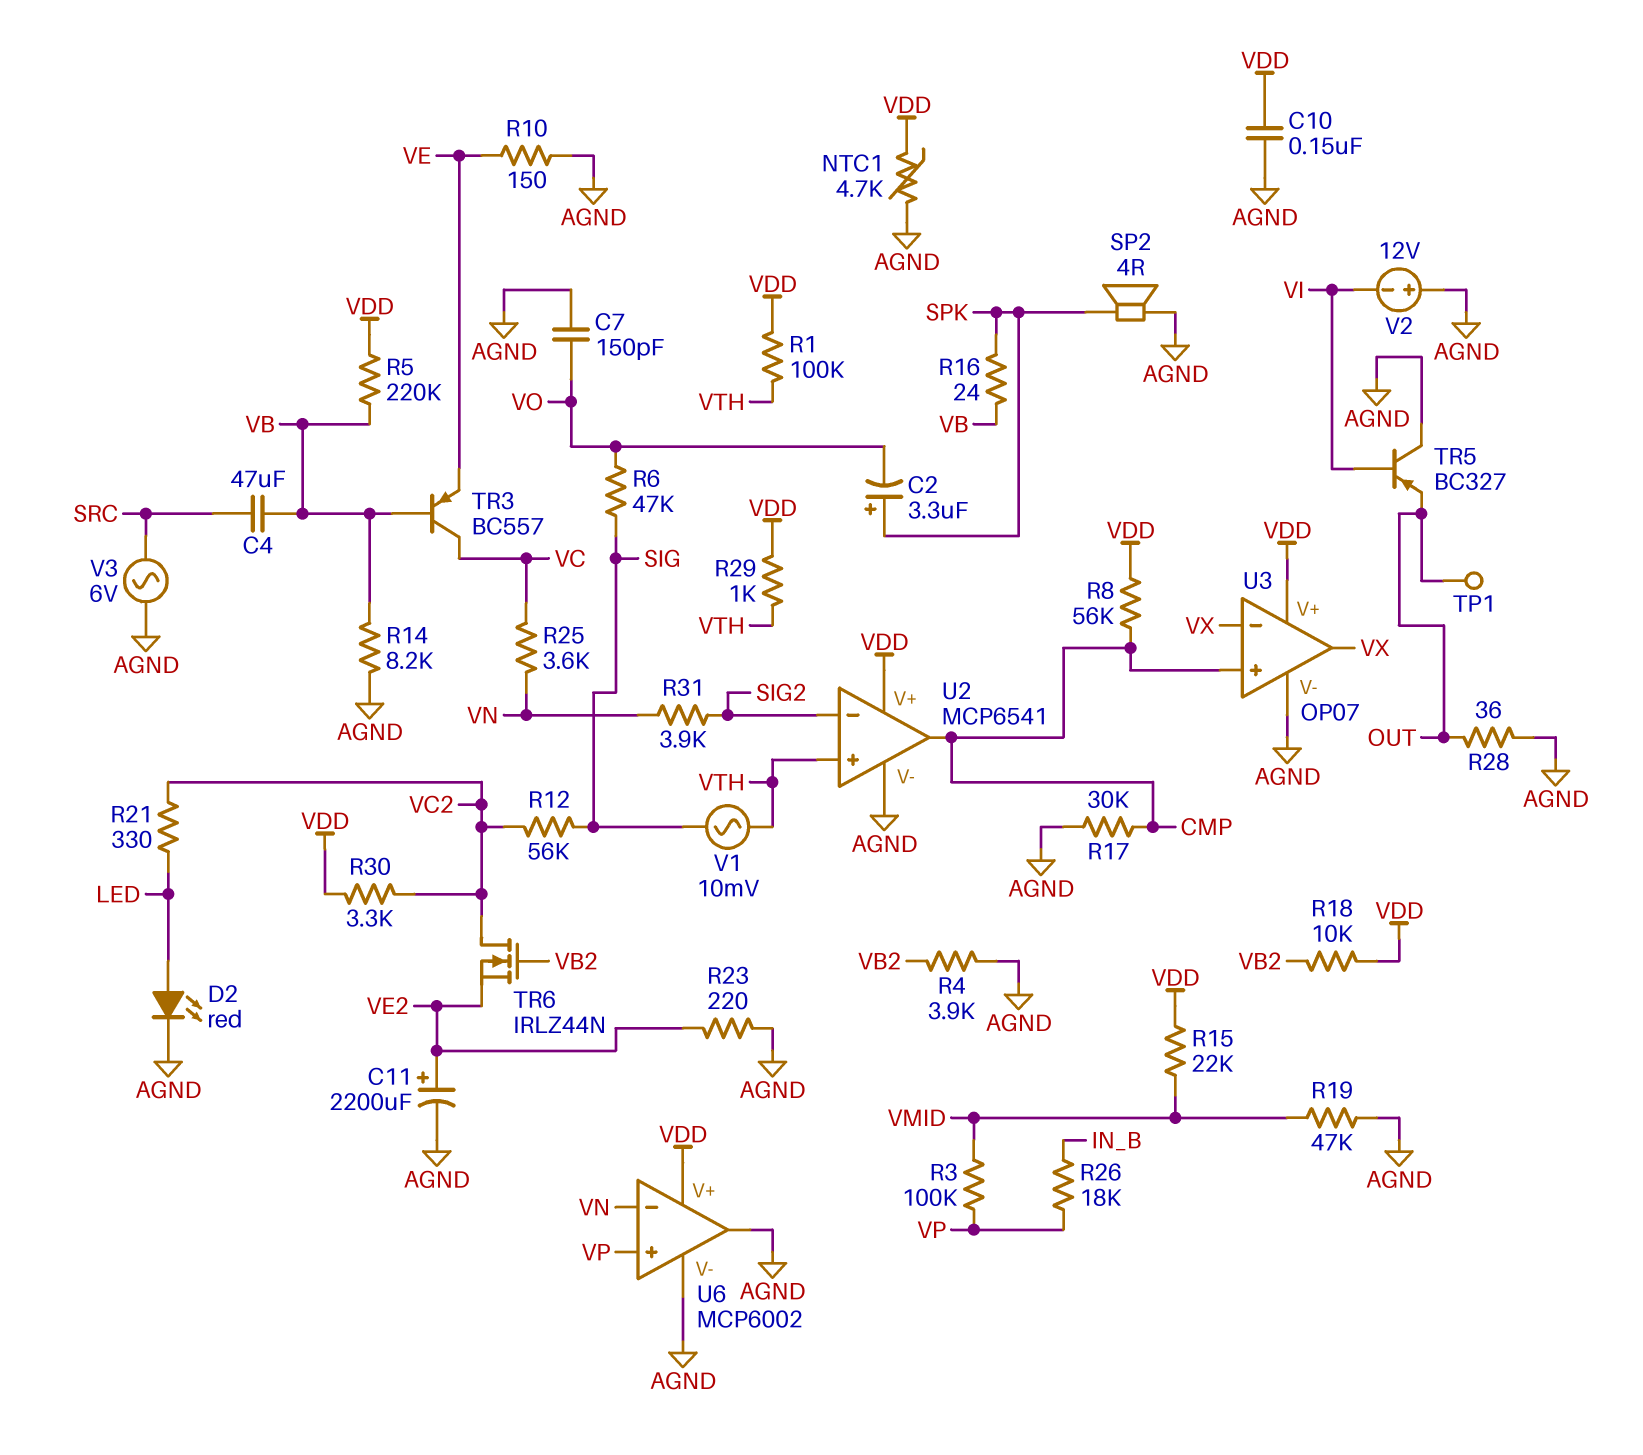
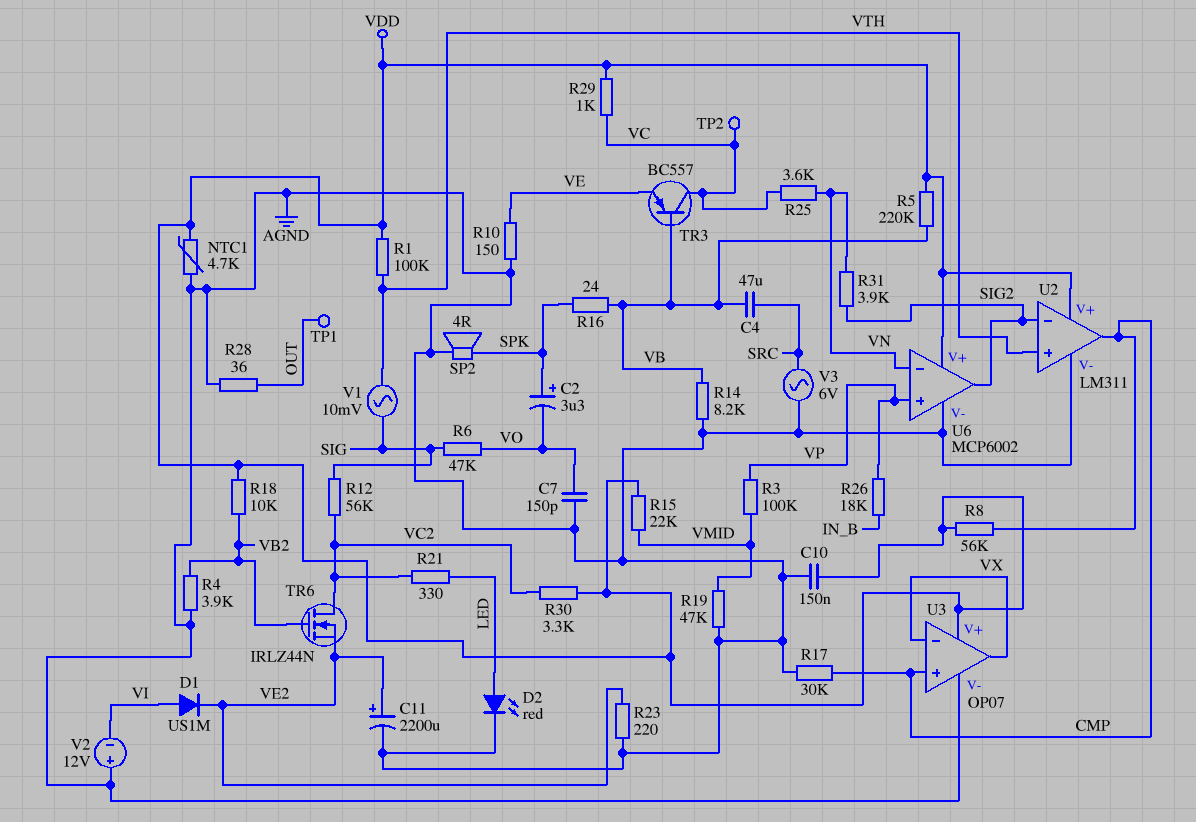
D1: none -> diode US1M (A VI, K VE2)
R29: 1k (VDD, VTH) -> 1k (VC, VDD)
TP2: none -> test point (VC)
TR5: PNP BC327 (B VI, C AGND, E OUT) -> none
U2: MCP6541 -> LM311
U6 pin out: AGND -> SIG2

